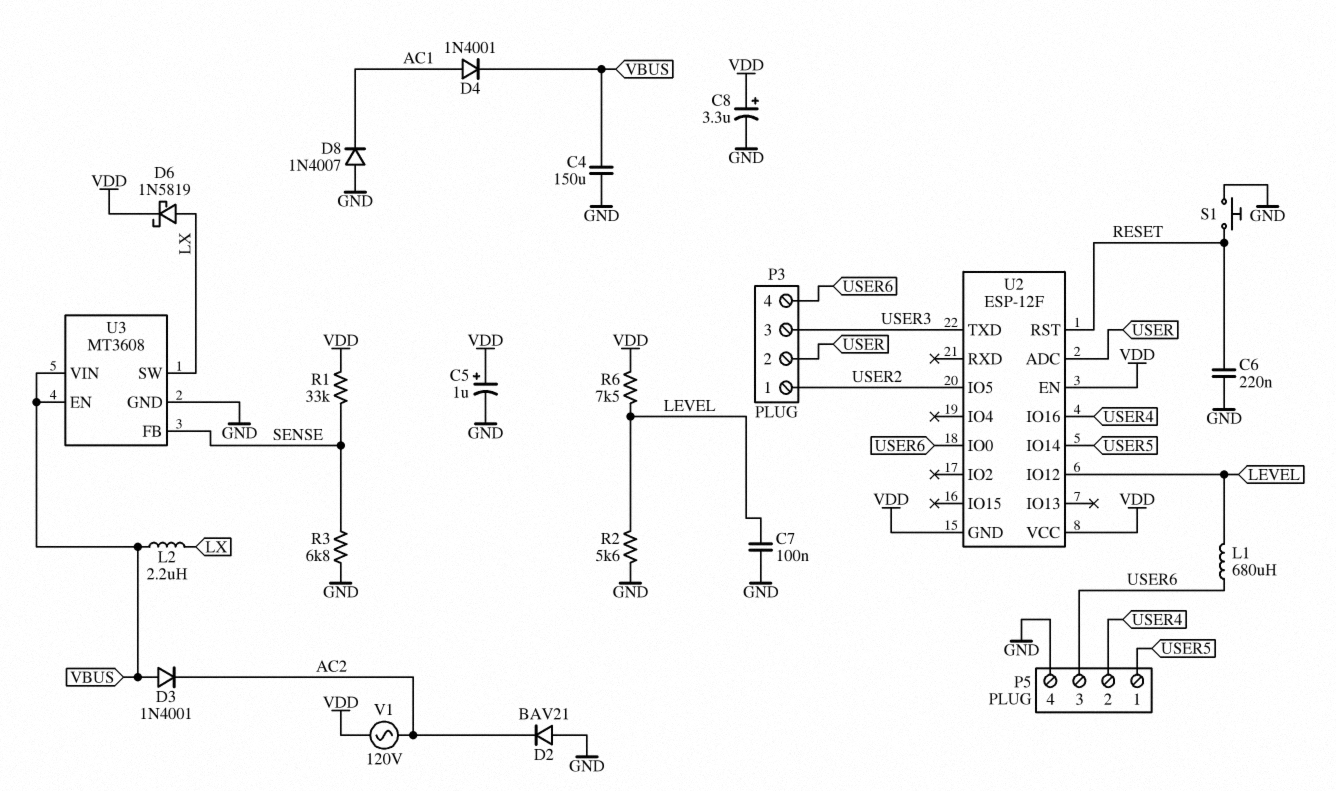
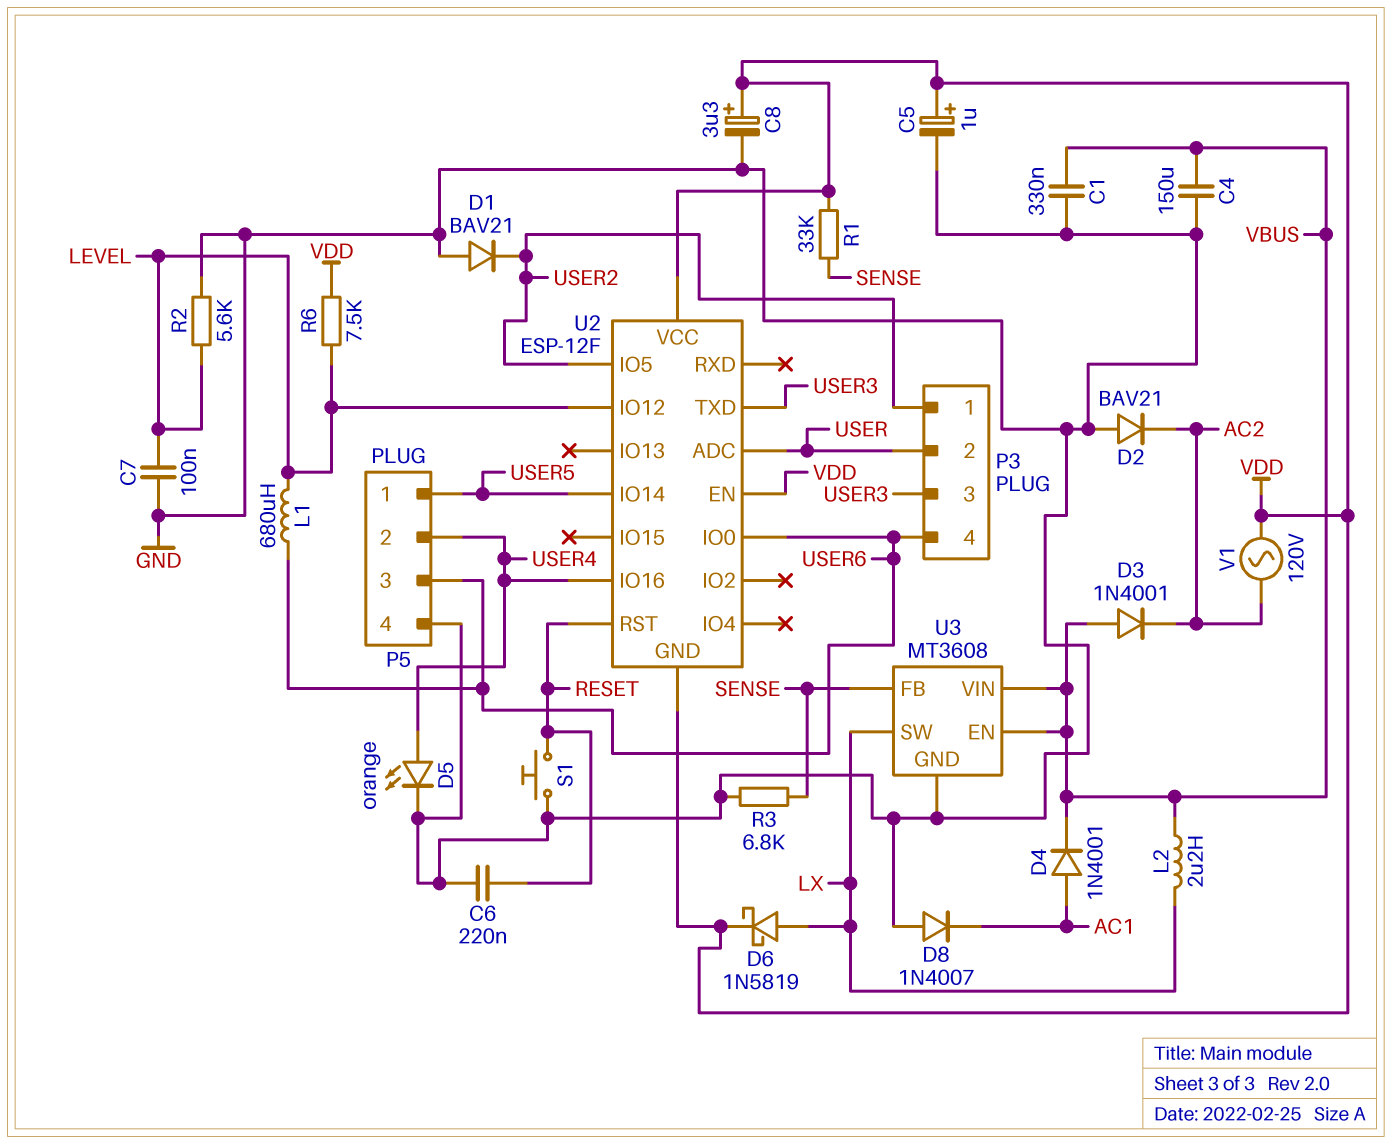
C1: none -> 330nF (GND, VBUS)
D1: none -> diode BAV21 (A GND, K USER2)
D5: none -> LED orange (A USER4, K GND)

